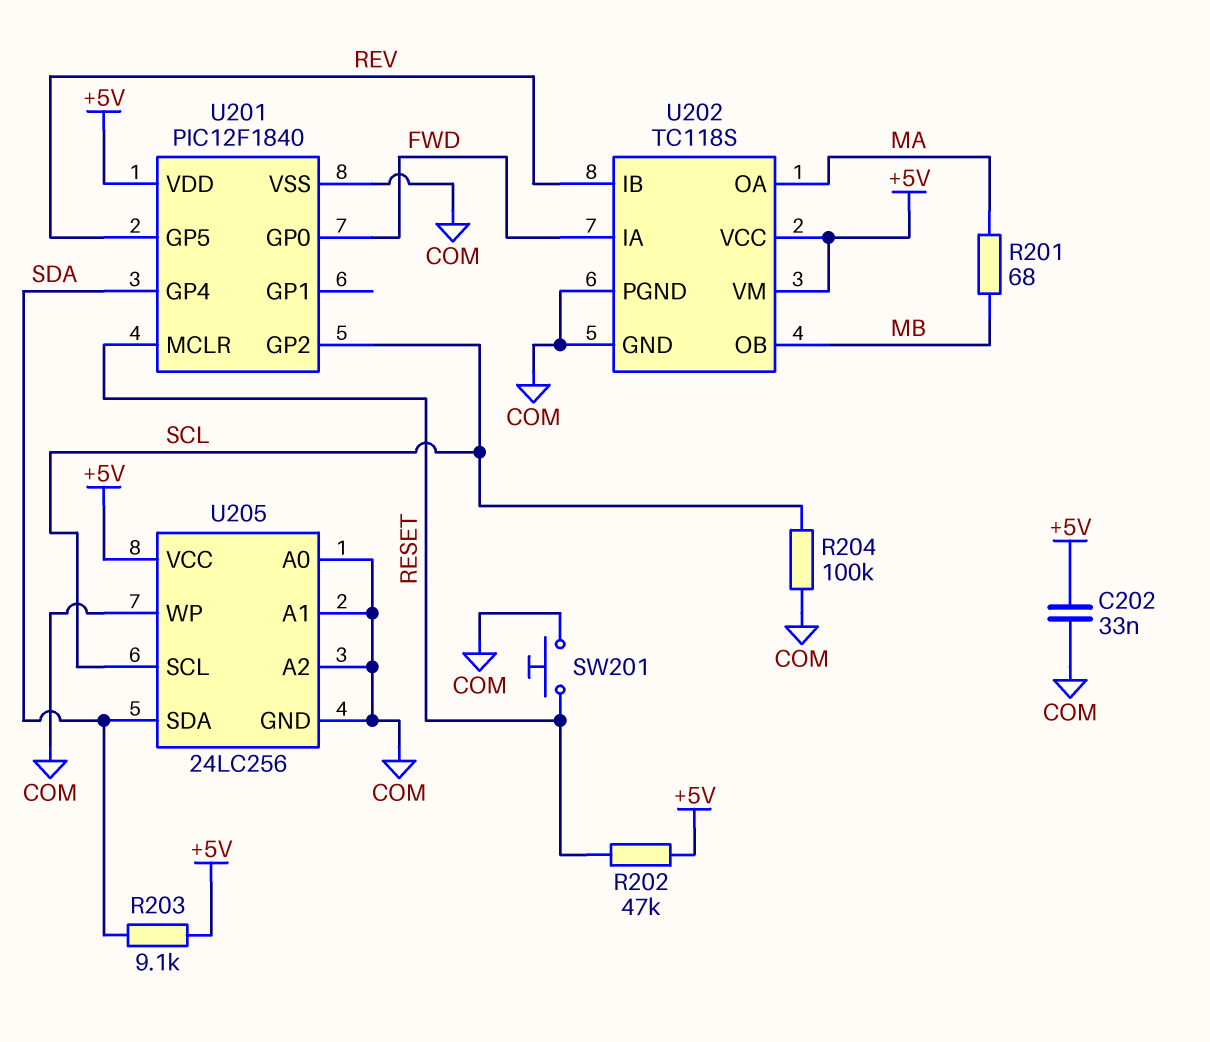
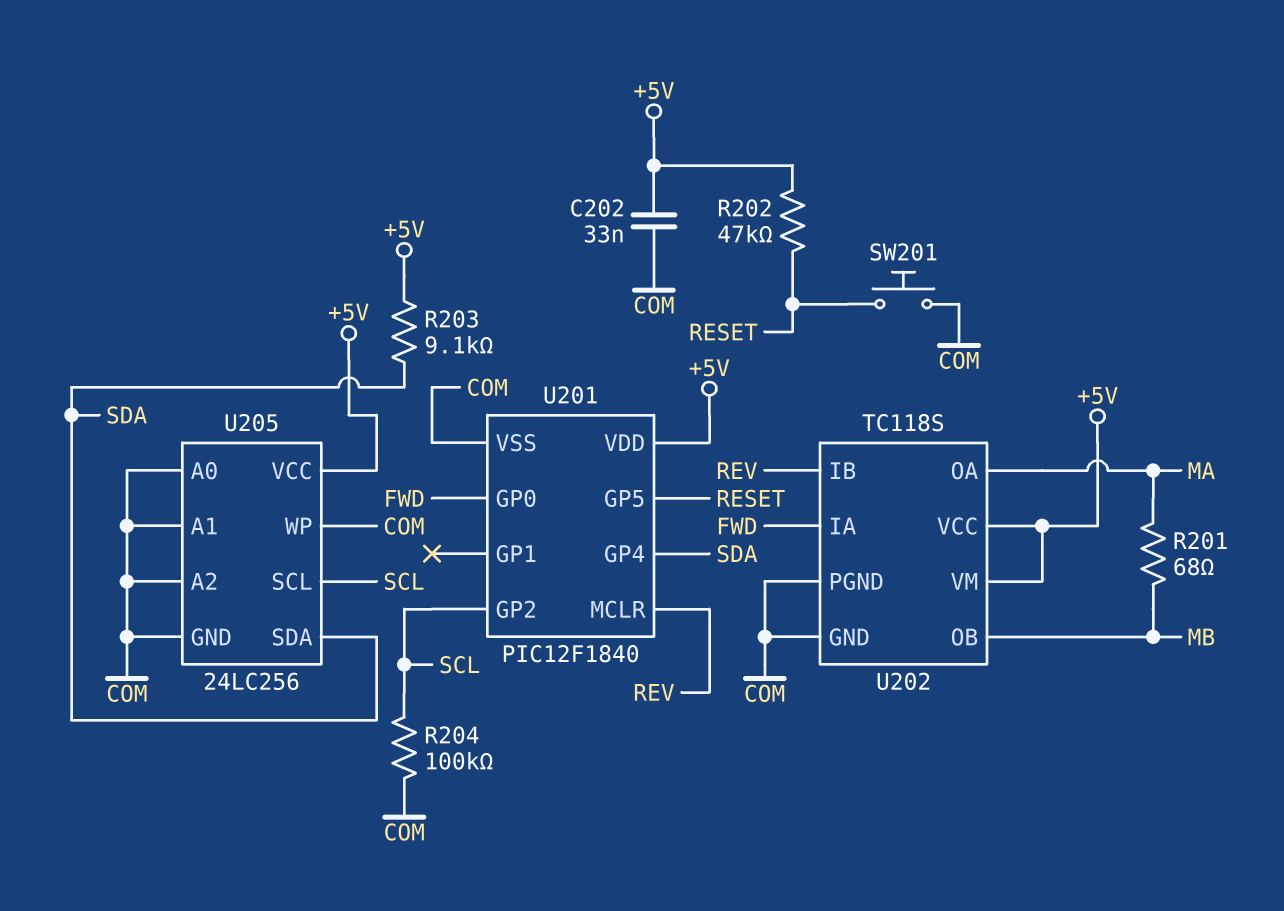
U201 pin GP5: REV -> RESET
U201 pin MCLR: RESET -> REV

